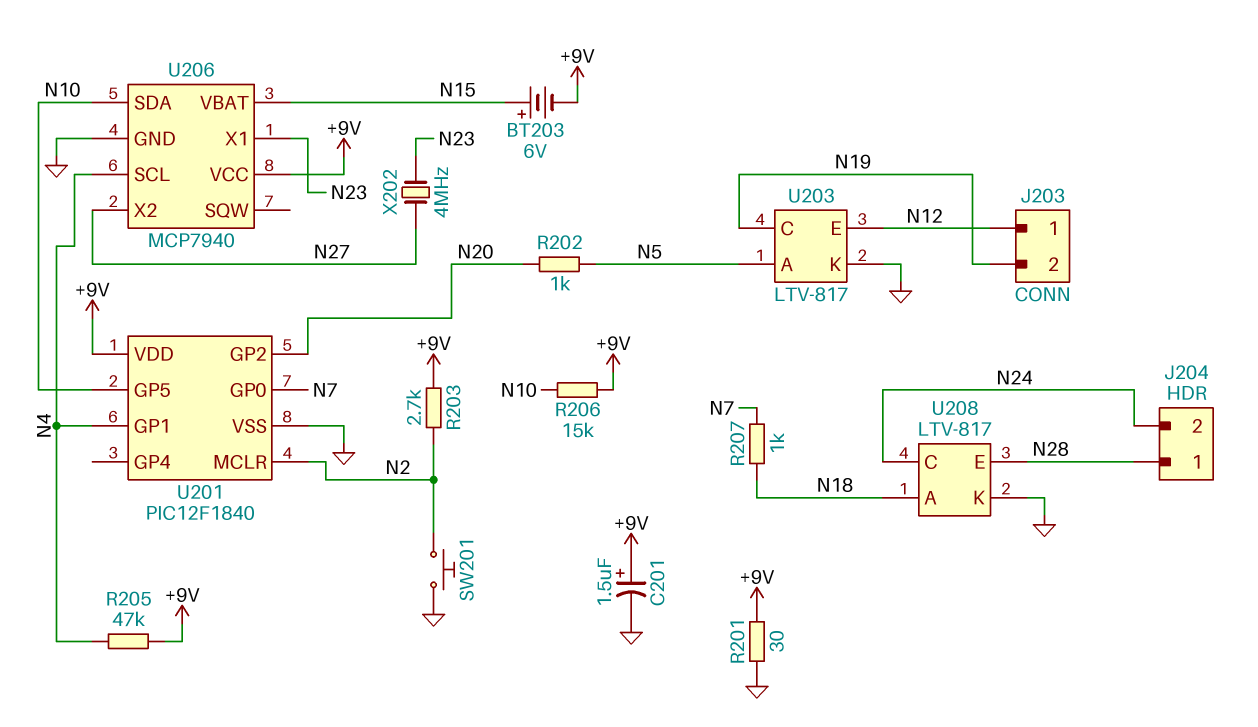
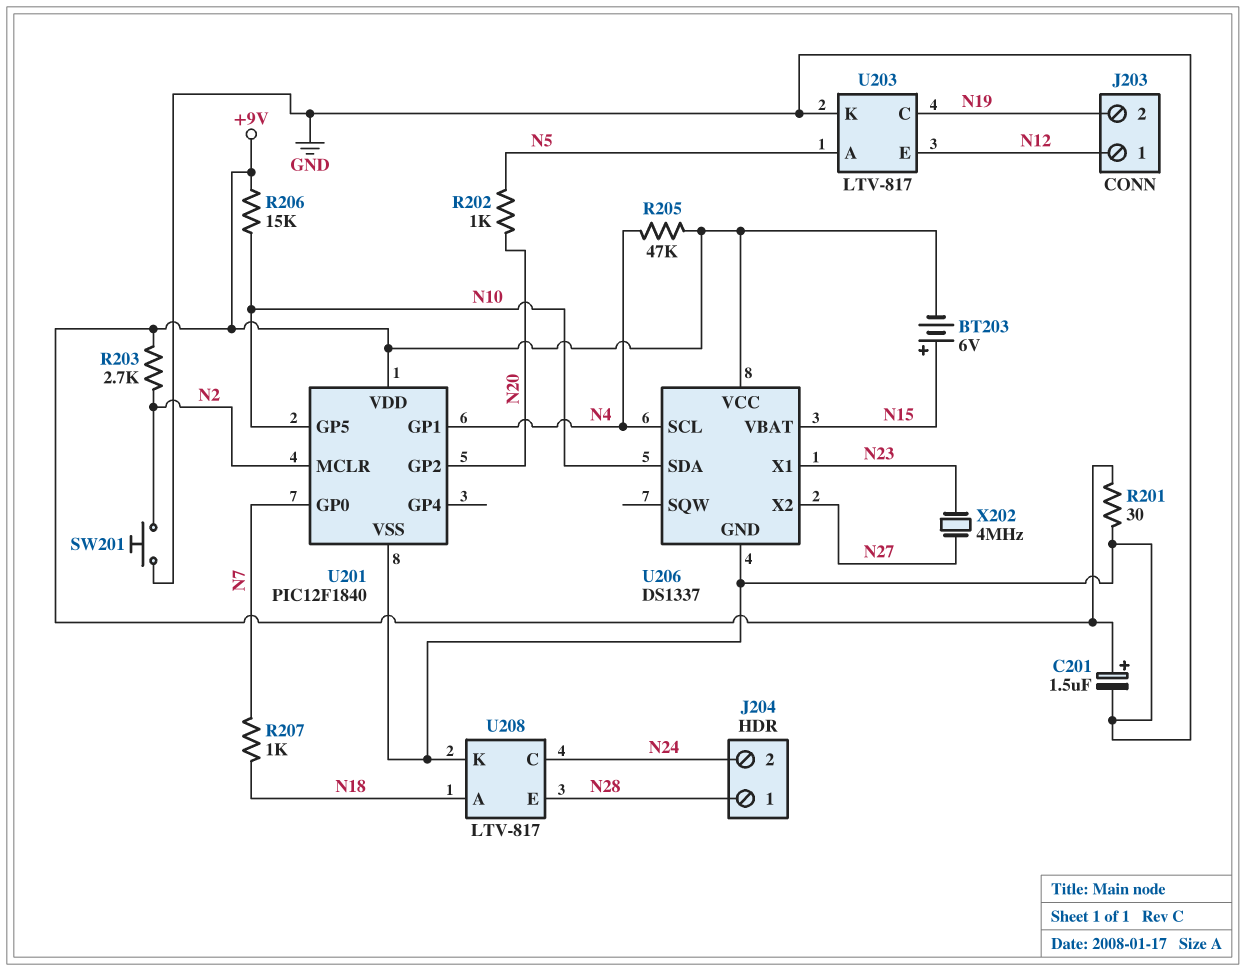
U206: MCP7940 -> DS1337

